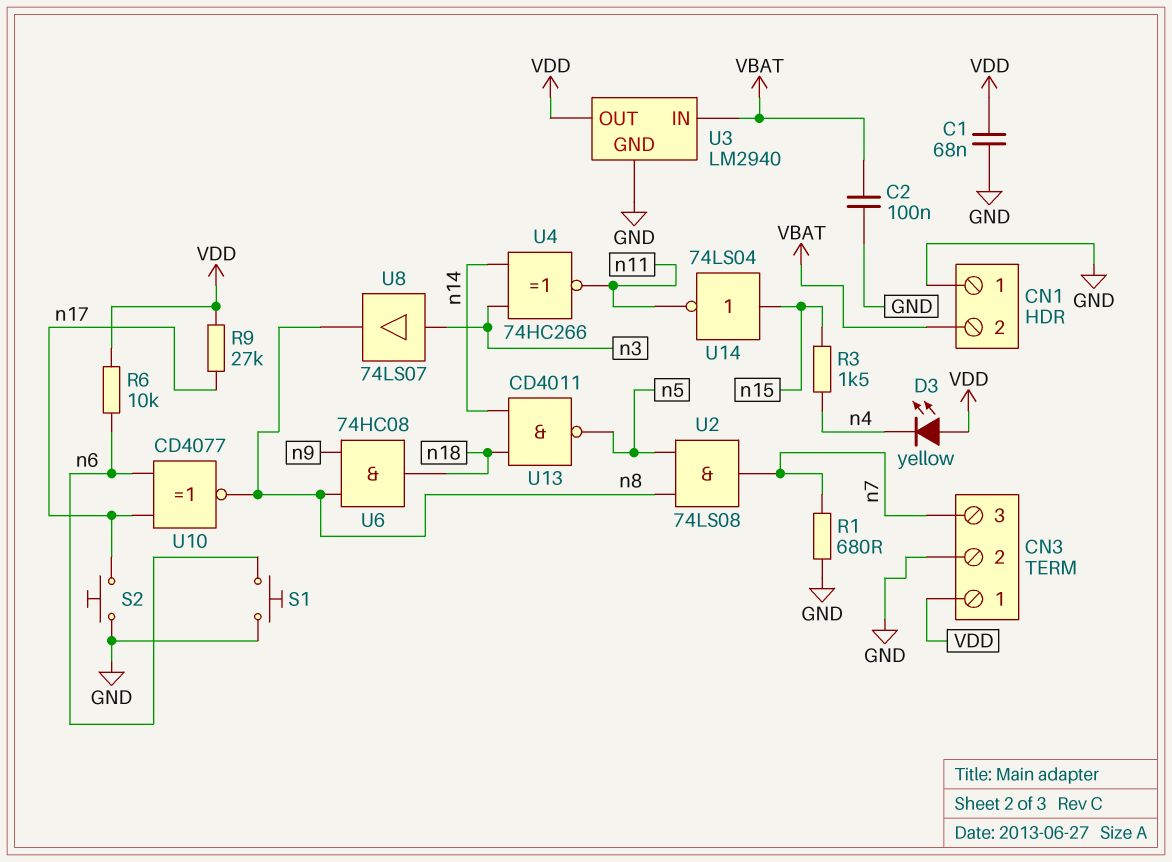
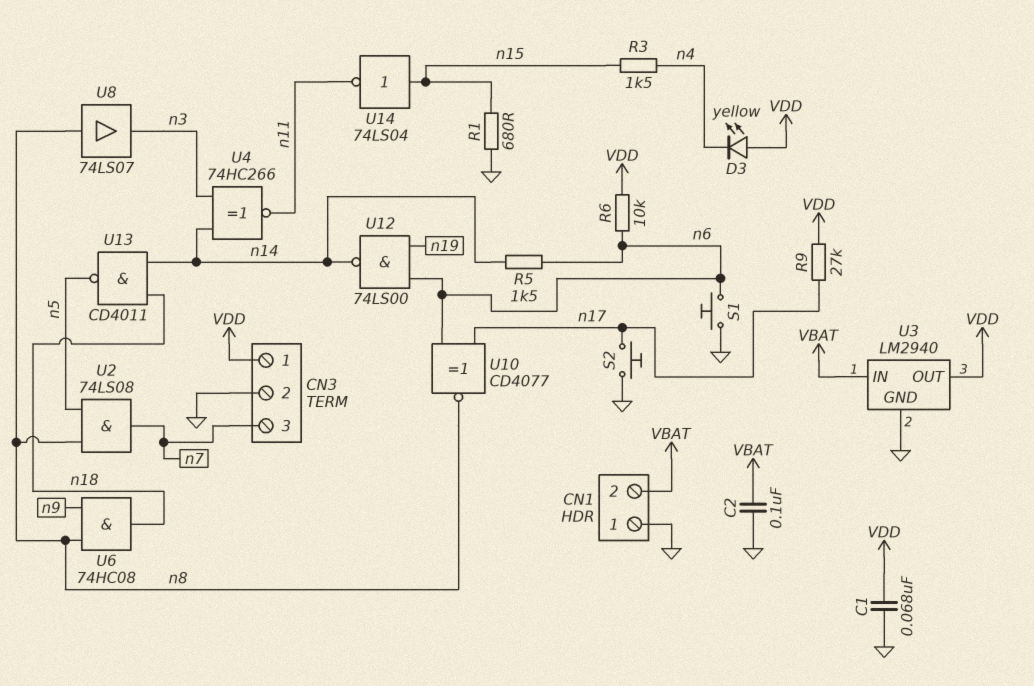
R1: 680 (GND, n7) -> 680 (GND, n15)
R5: none -> 1.5k (n6, n14)
U8: buffer 74LS07 (in n3, out n8) -> buffer 74LS07 (in n8, out n3)
U12: none -> NAND 74LS00 (in n6, in n19, out n14)

